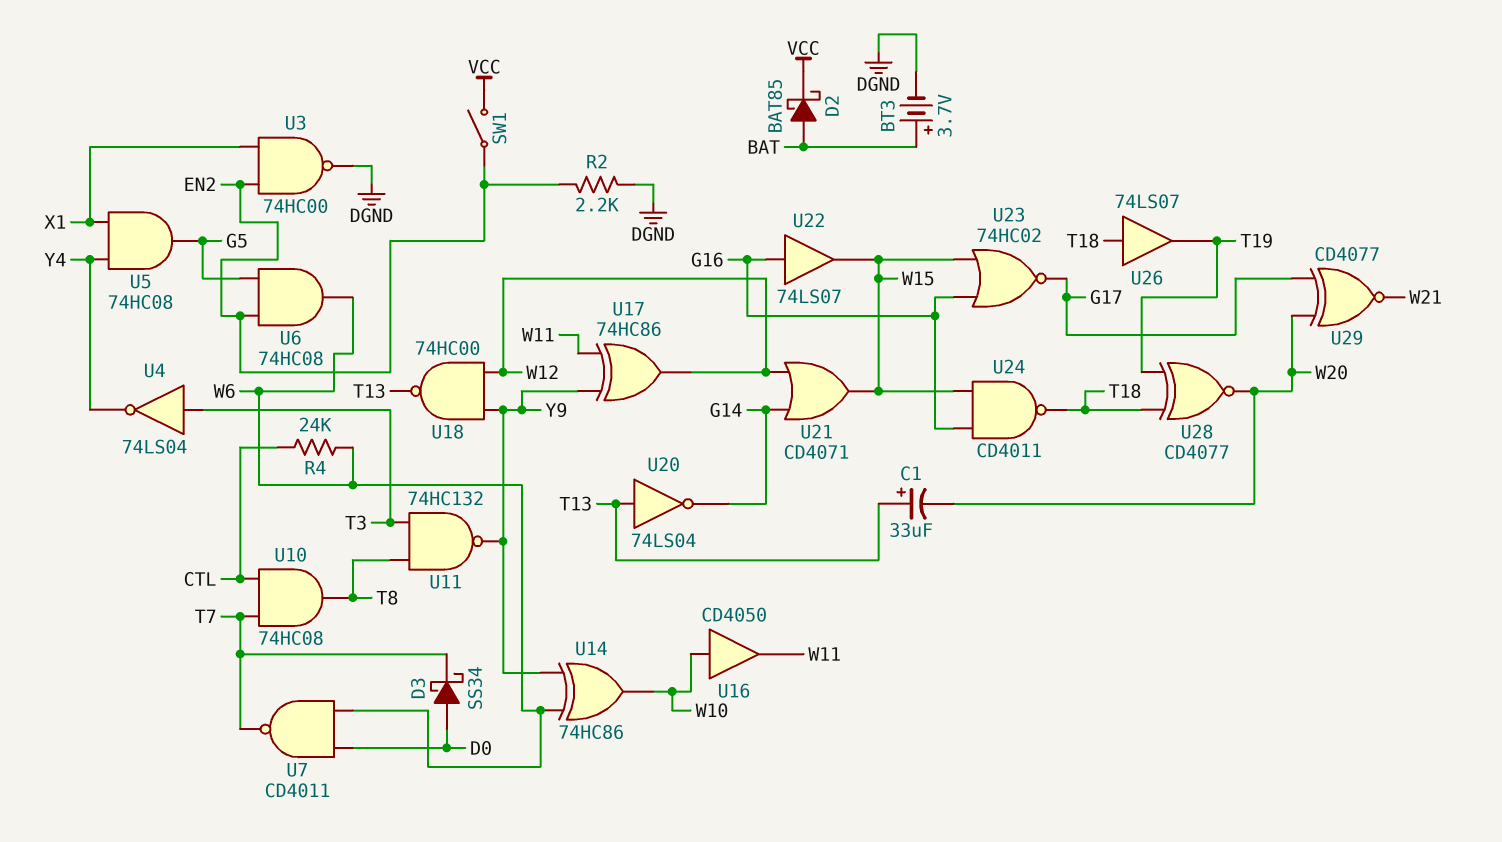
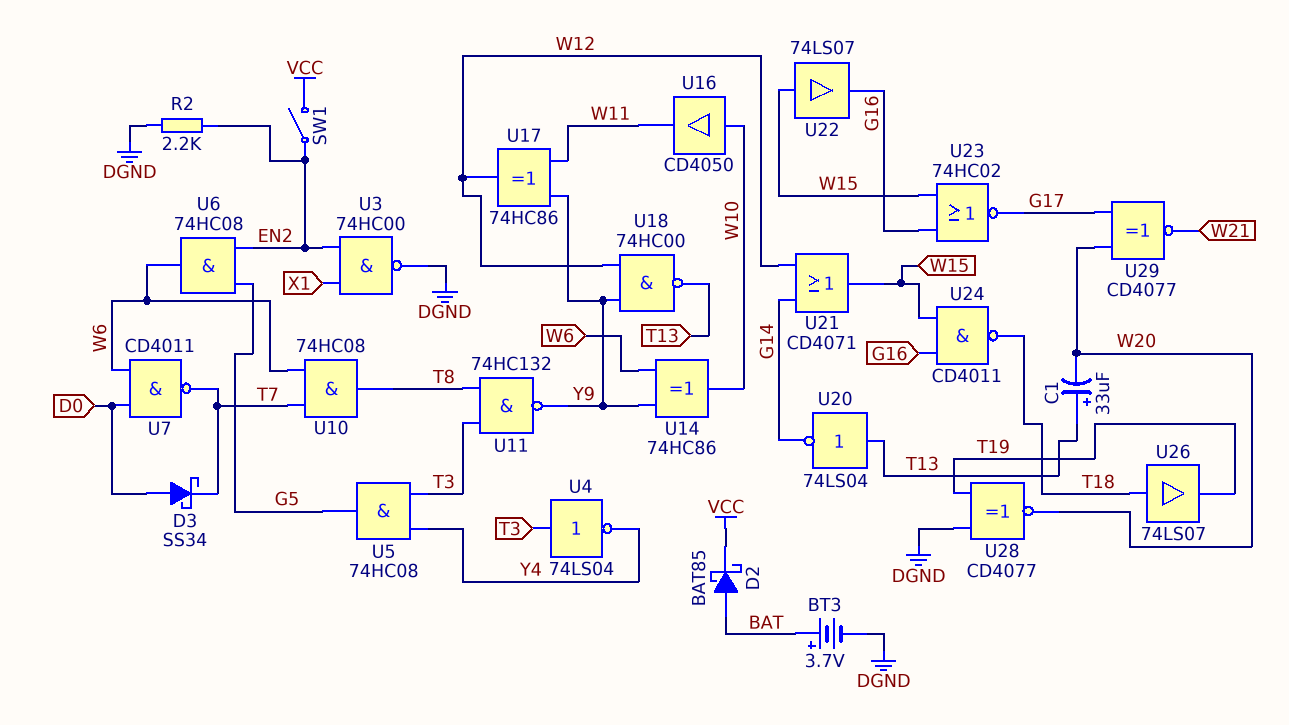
R4: 24k (CTL, W6) -> none
U5: AND 74HC08 (in X1, in Y4, out G5) -> AND 74HC08 (in T3, in Y4, out G5)
U10: AND 74HC08 (in CTL, in T7, out T8) -> AND 74HC08 (in T7, in W6, out T8)
U22: buffer 74LS07 (in G16, out W15) -> buffer 74LS07 (in W15, out G16)
U28: XNOR CD4077 (in T18, in T19, out W20) -> XNOR CD4077 (in DGND, in T19, out W20)

